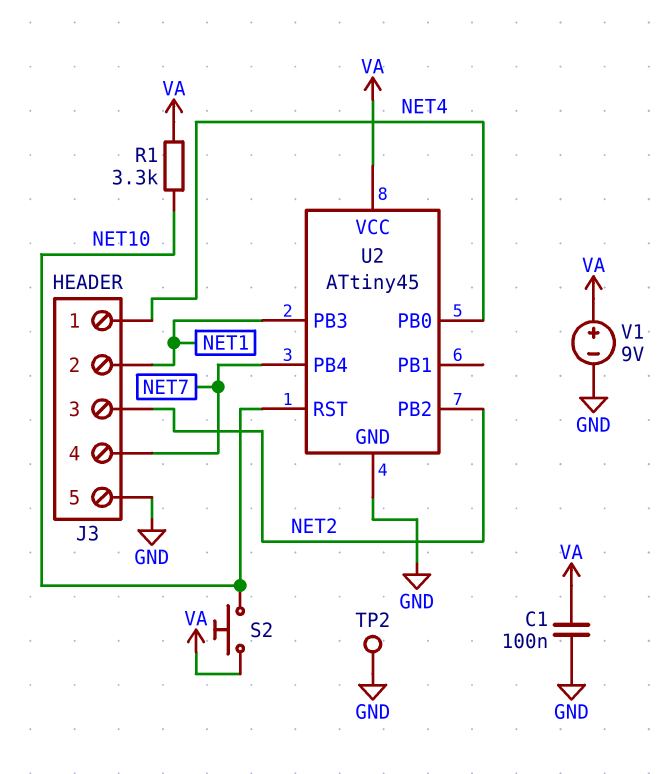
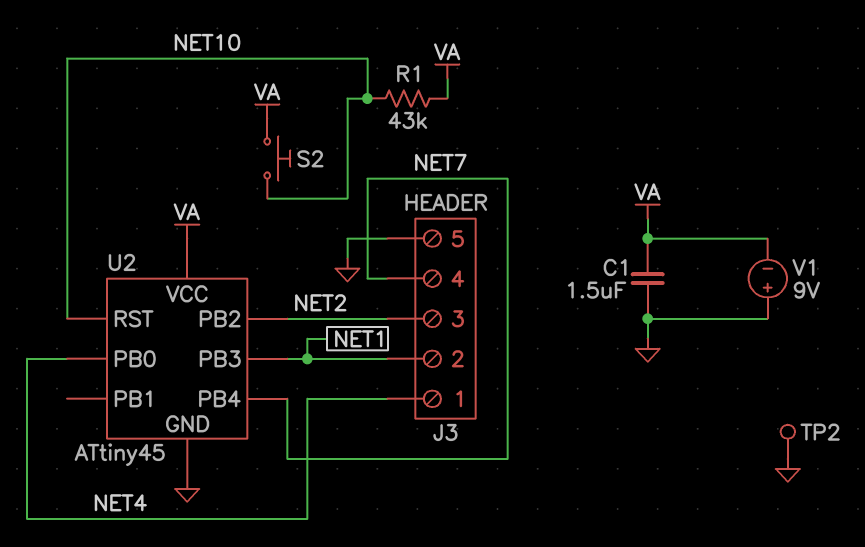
C1: 100nF (GND, VA) -> 1.5uF (GND, VA)
R1: 3.3k (NET10, VA) -> 43k (NET10, VA)
V1: 9V (plus VA, minus GND) -> 9V (plus GND, minus VA)

